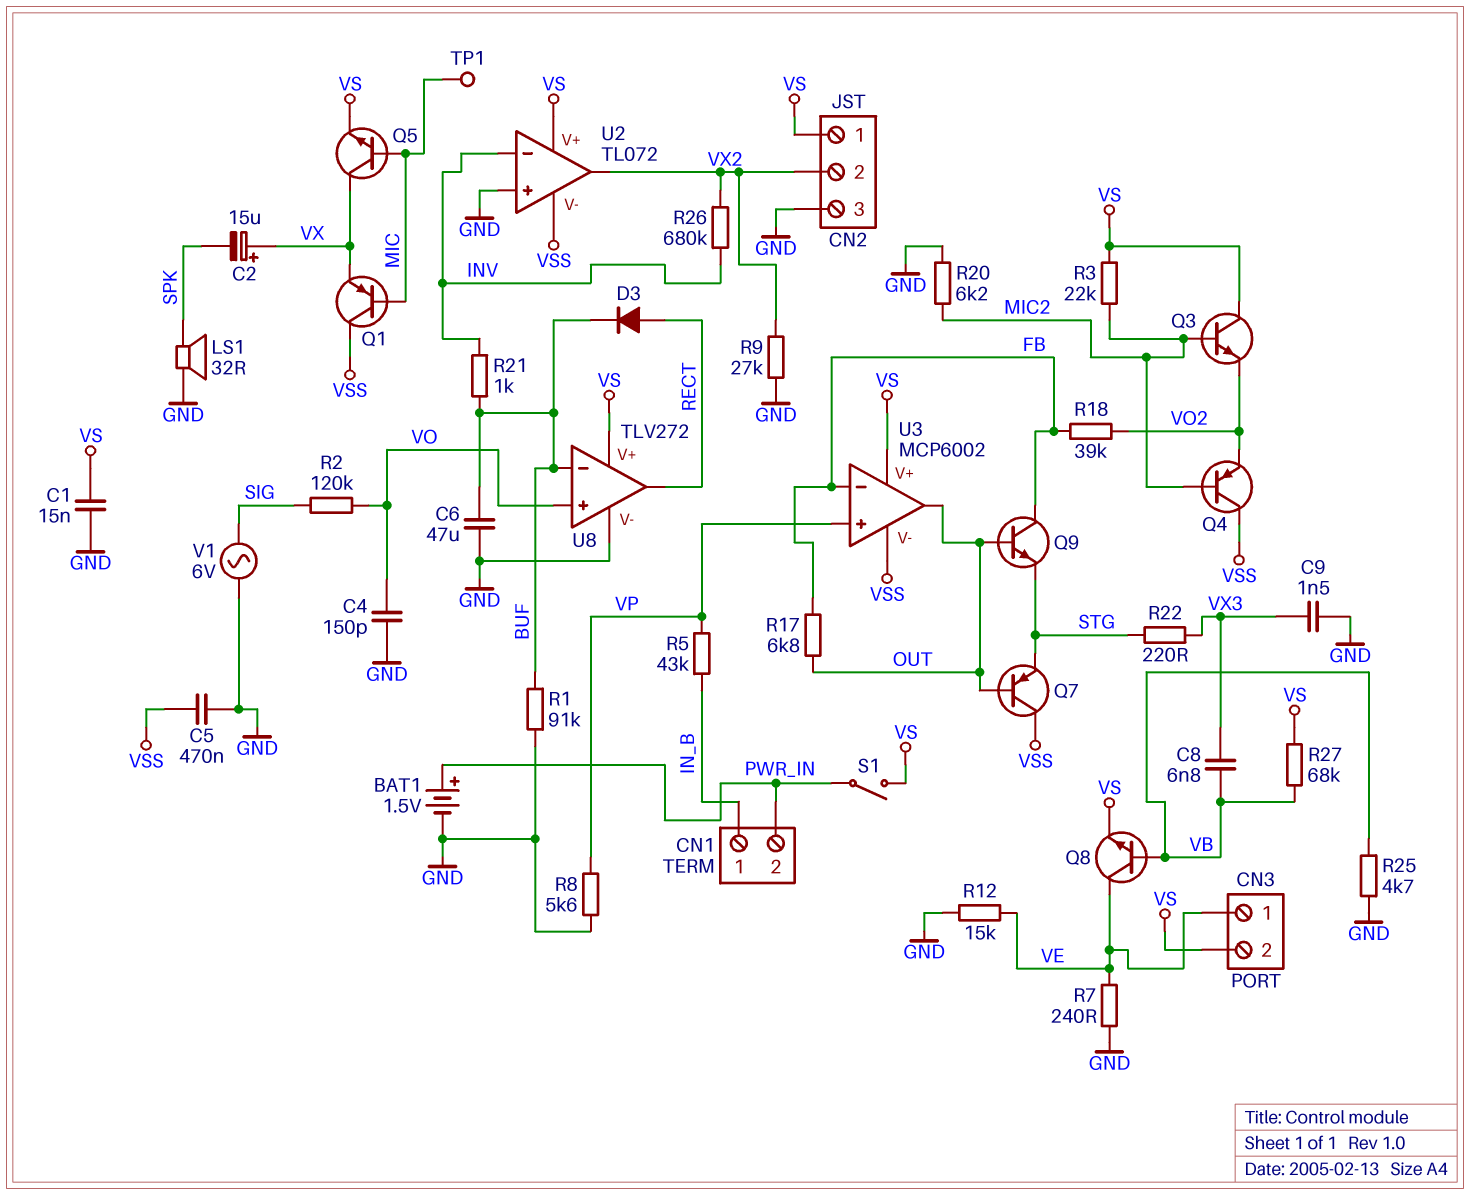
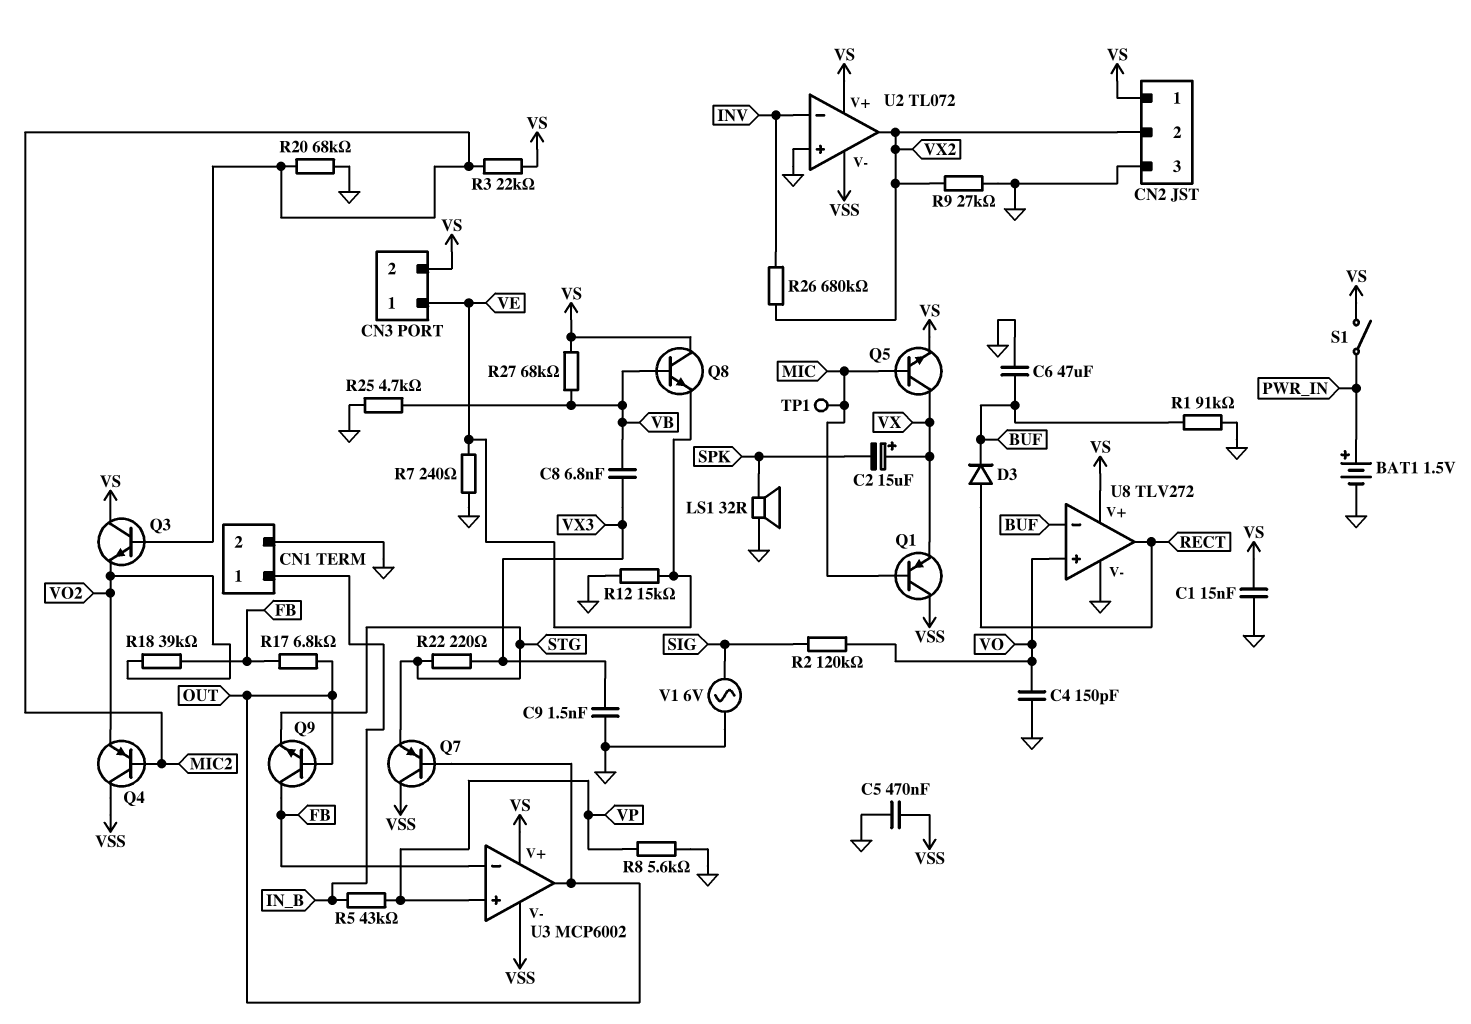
CN1 pin 2: PWR_IN -> GND
Q8: NPN (B VB, C VE, E VS) -> NPN (B VB, C VS, E VE)
R20: 6.2k (GND, MIC2) -> 68k (GND, MIC2)
R21: 1k (BUF, INV) -> none

